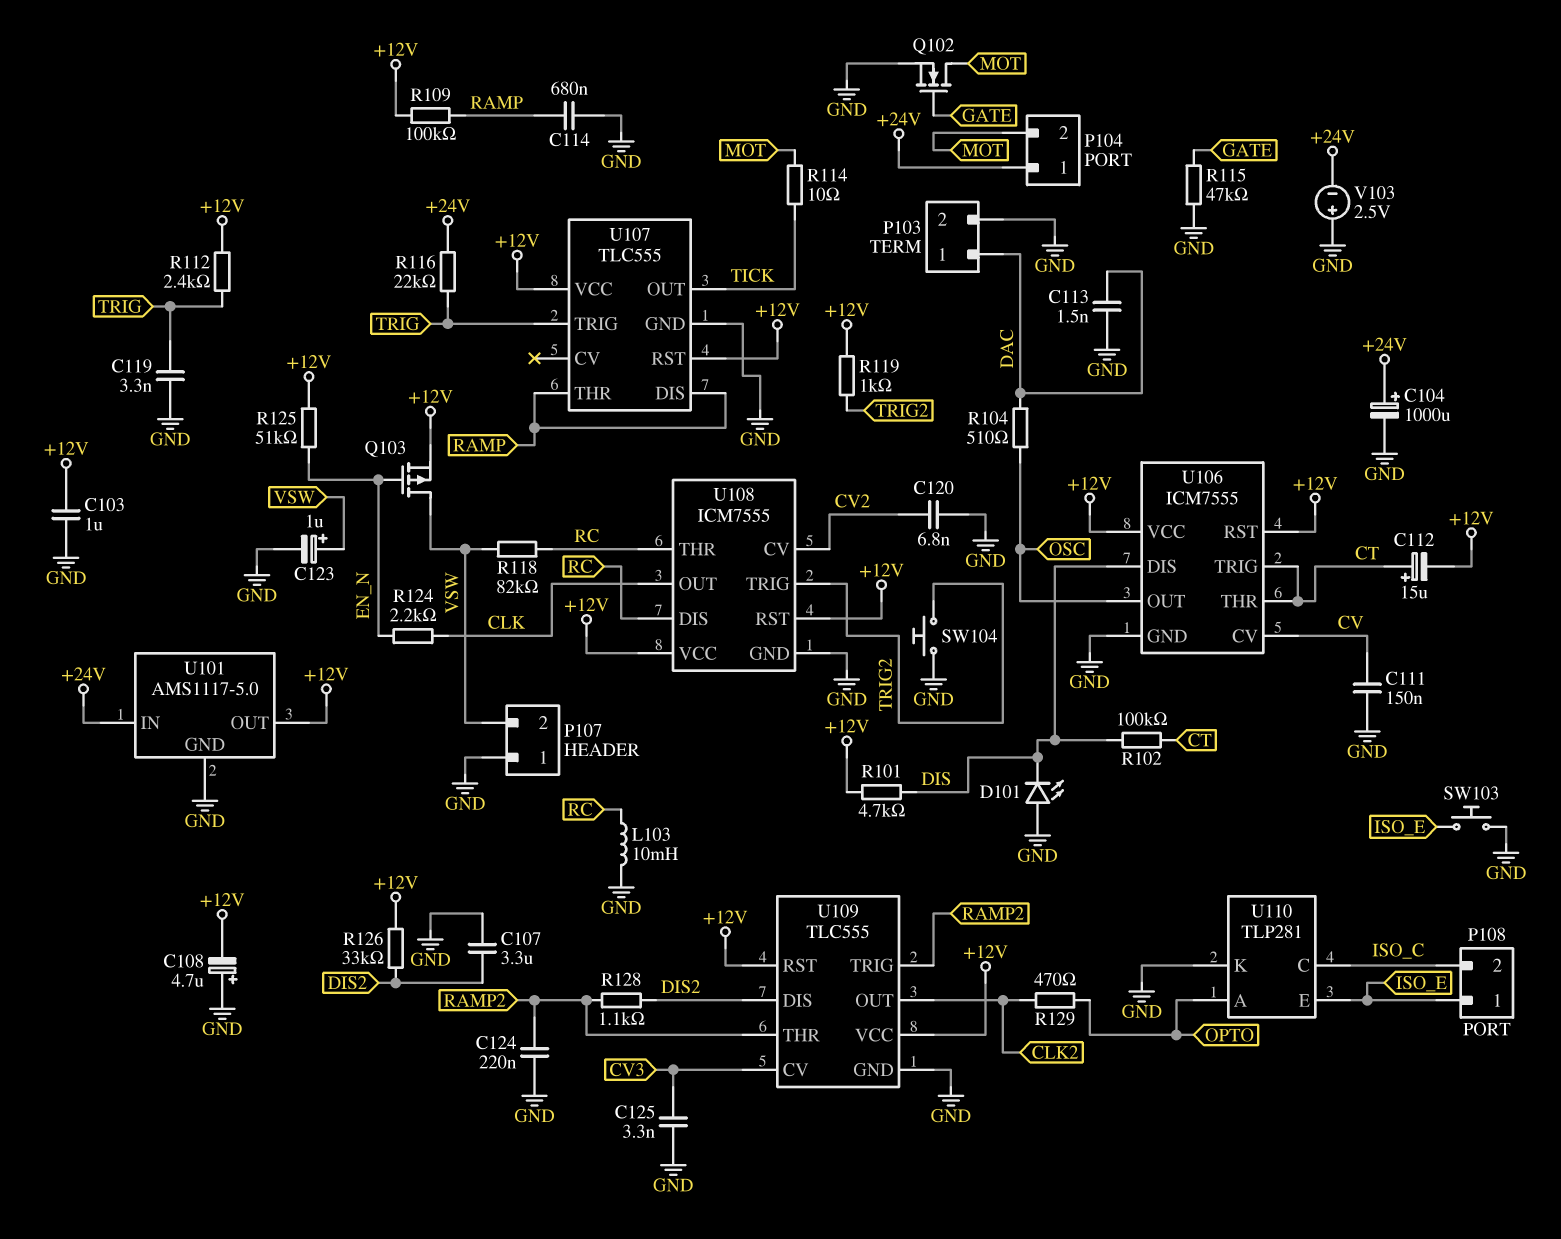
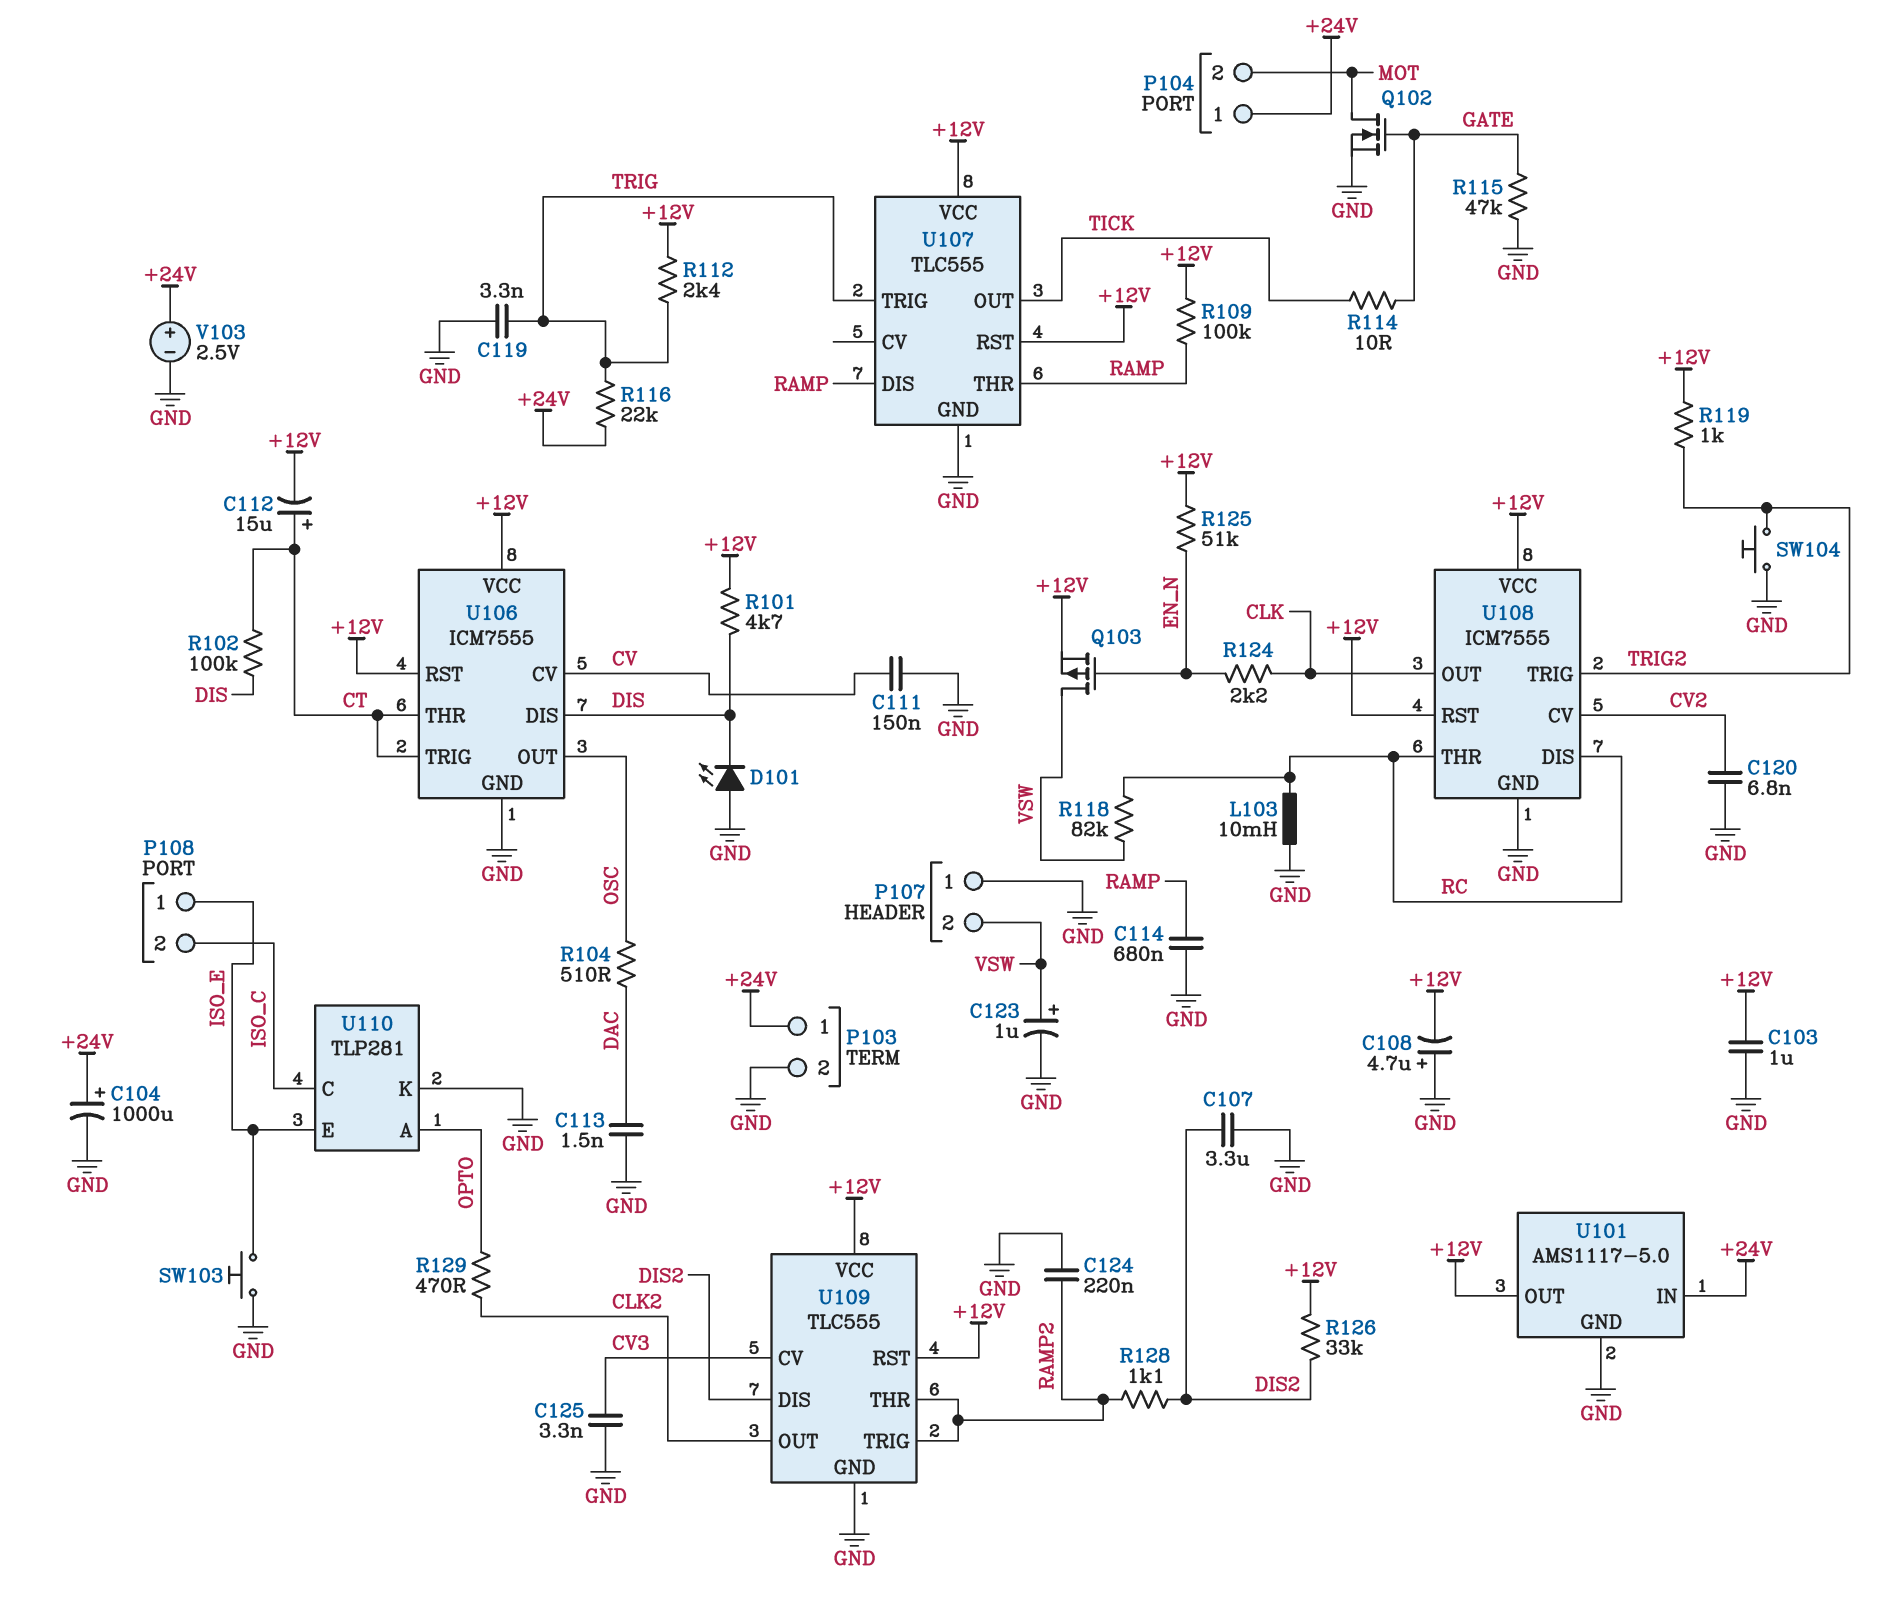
P103 pin 1: DAC -> +24V
R114: 10 (MOT, TICK) -> 10 (GATE, TICK)
V103: 2.5V (plus GND, minus +24V) -> 2.5V (plus +24V, minus GND)

